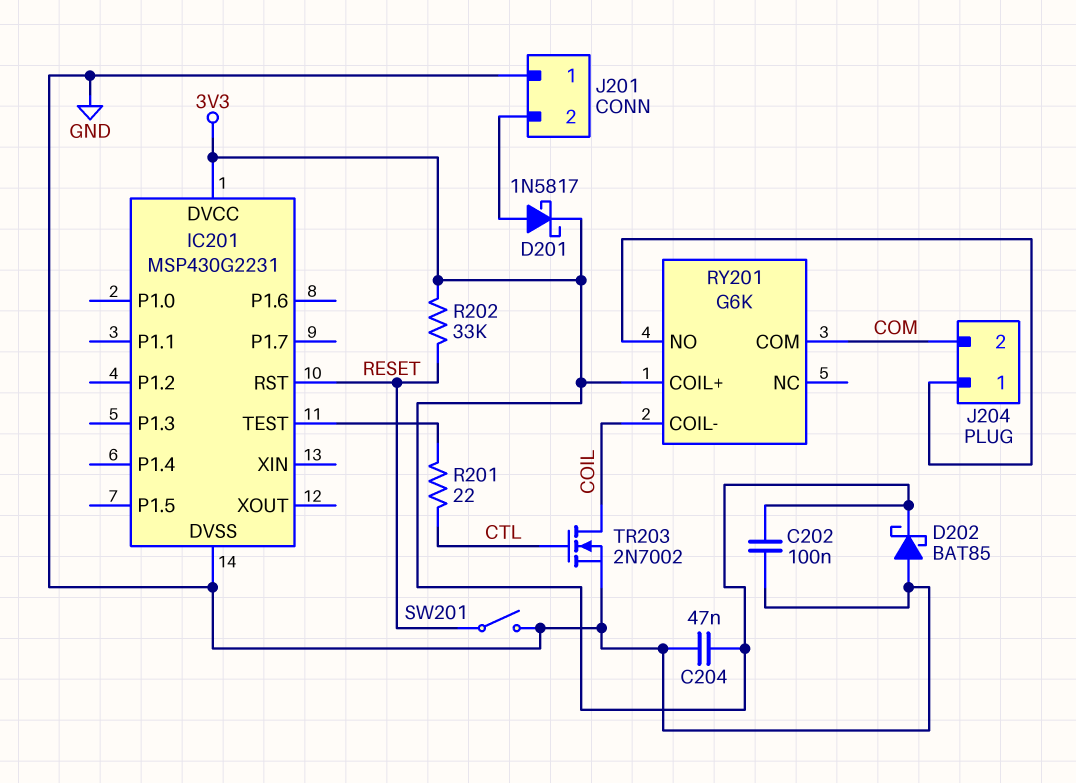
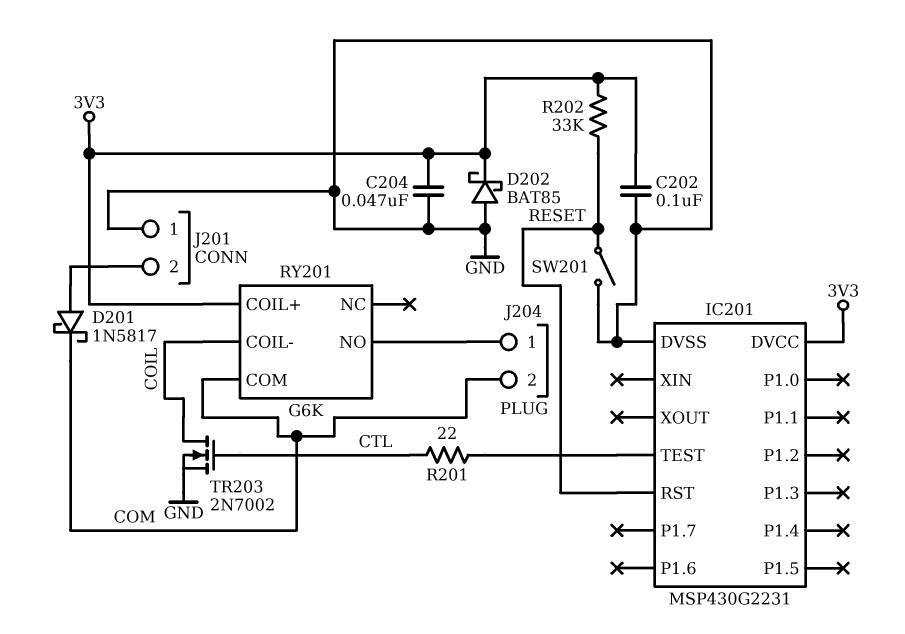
D201: schottky 1N5817 (A J201/2, K 3V3) -> schottky 1N5817 (A J201/2, K COM)

